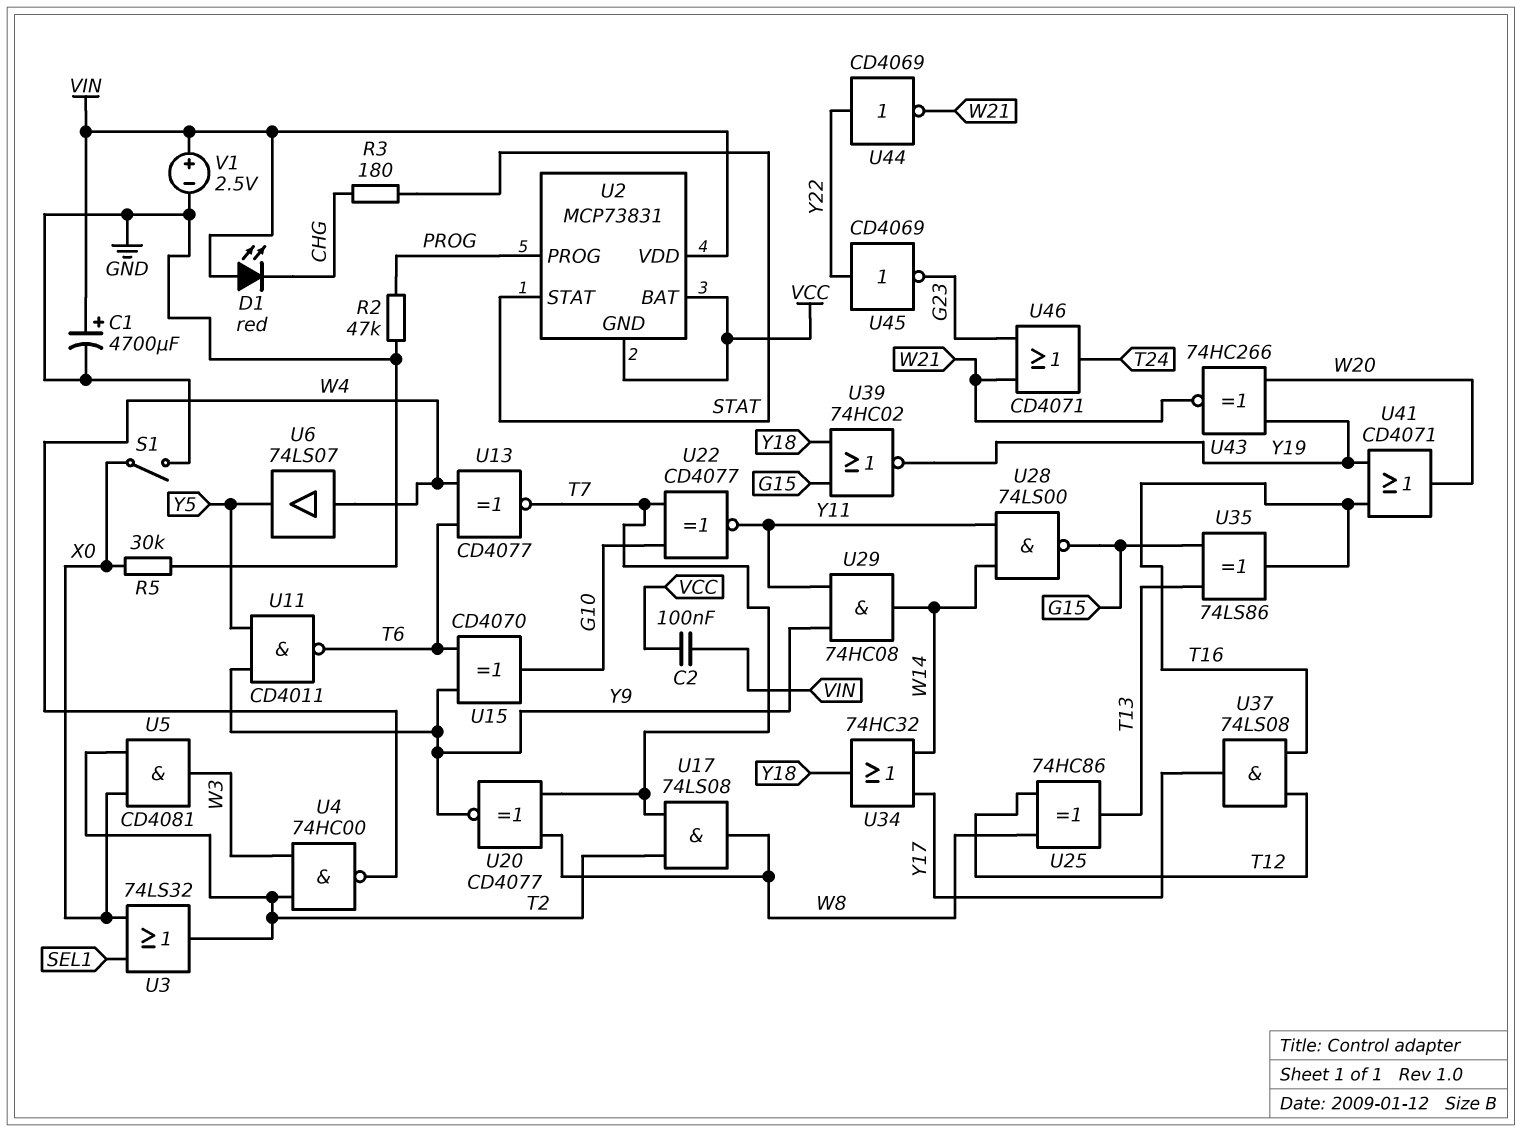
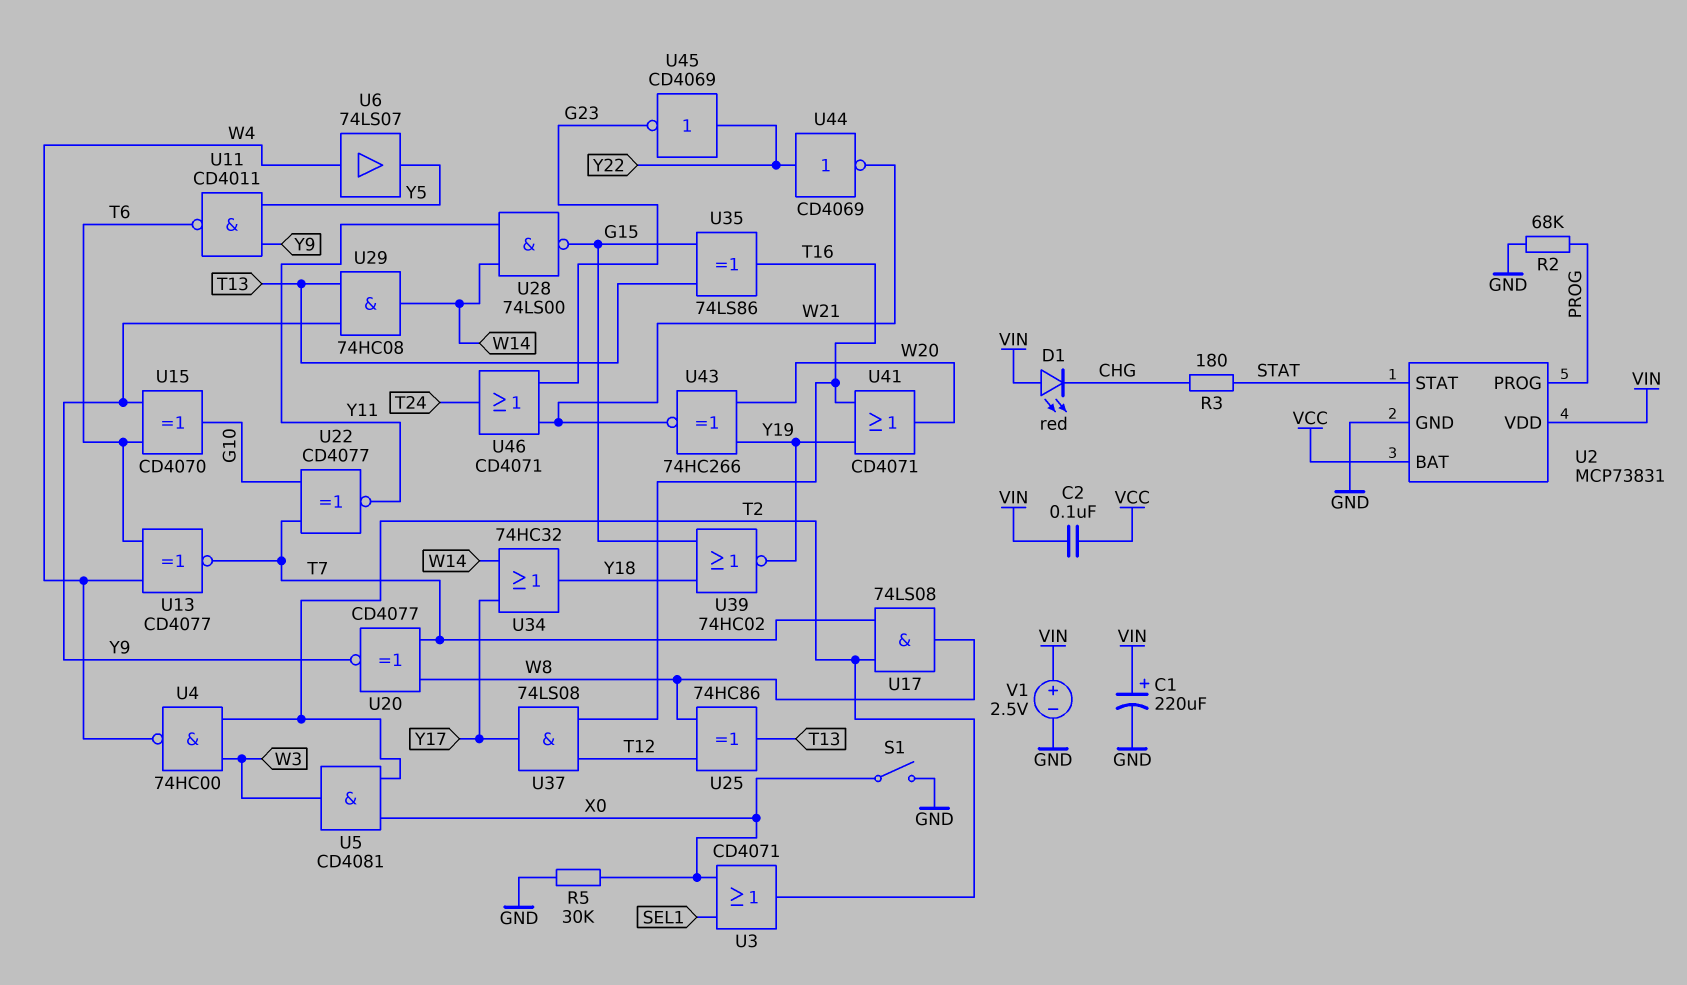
C1: 4700uF (plus VIN, minus GND) -> 220uF (plus VIN, minus GND)
R2: 47k (GND, PROG) -> 68k (GND, PROG)
U2 pin GND: VCC -> GND
U3: OR 74LS32 (in SEL1, in X0, out T2) -> OR CD4071 (in SEL1, in X0, out T2)
U29: AND 74HC08 (in Y9, in Y11, out W14) -> AND 74HC08 (in T13, in Y9, out W14)

